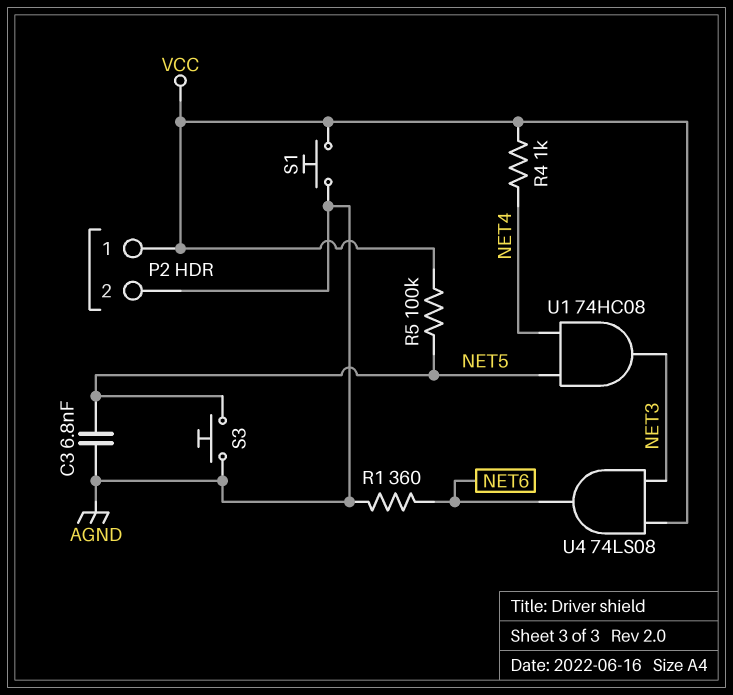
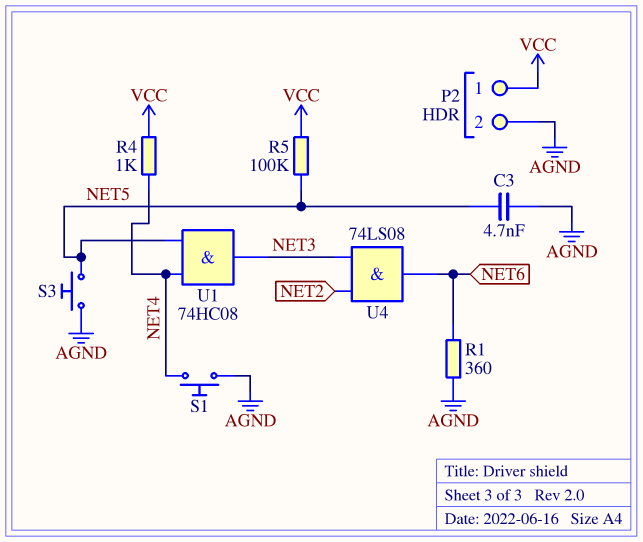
C3: 6.8nF (AGND, NET5) -> 4.7nF (AGND, NET5)
S1: button (AGND, VCC) -> button (AGND, NET4)
U4: AND 74LS08 (in NET3, in VCC, out NET6) -> AND 74LS08 (in NET2, in NET3, out NET6)

